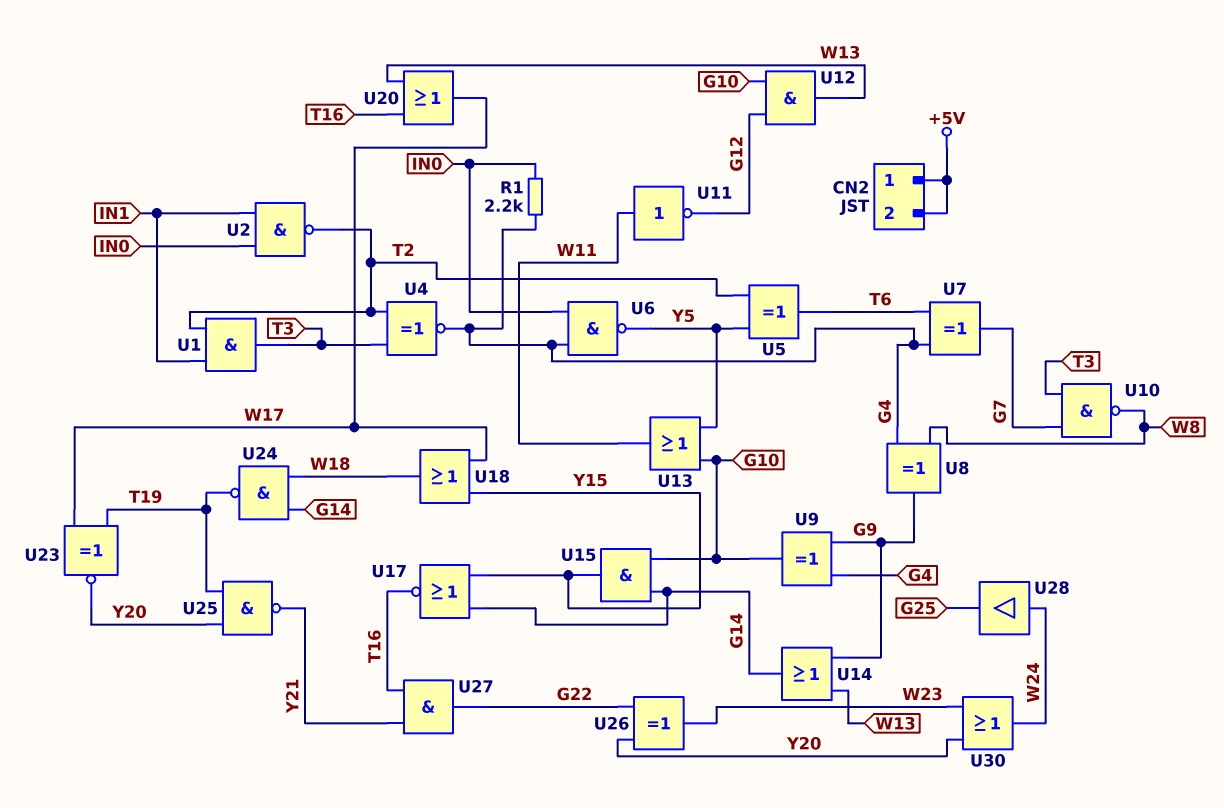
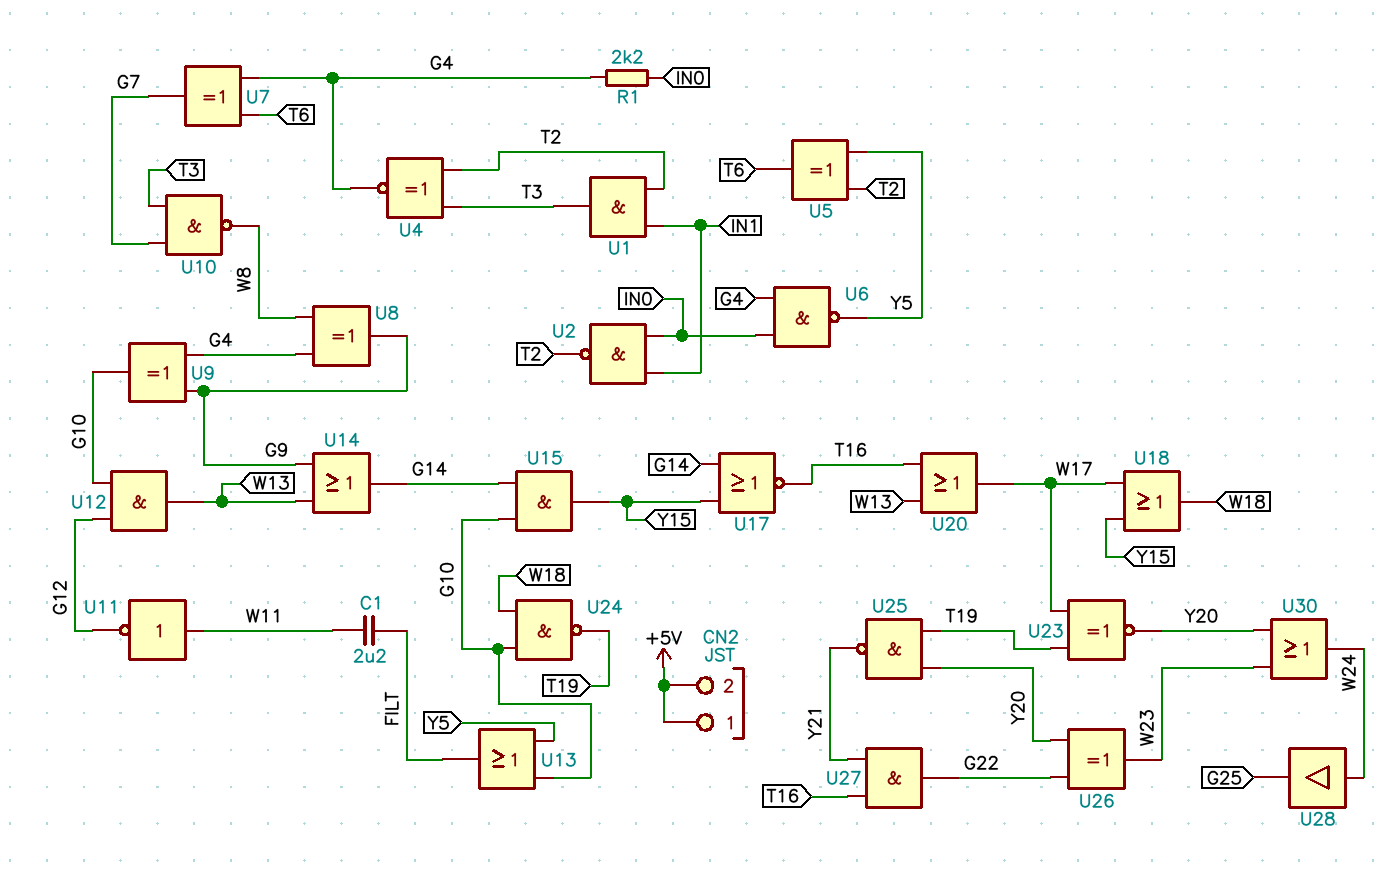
C1: none -> 2.2uF (FILT, W11)
U13: OR (in G10, in Y5, out W11) -> OR (in G10, in Y5, out FILT)
U24: NAND (in G14, in W18, out T19) -> NAND (in G10, in W18, out T19)

